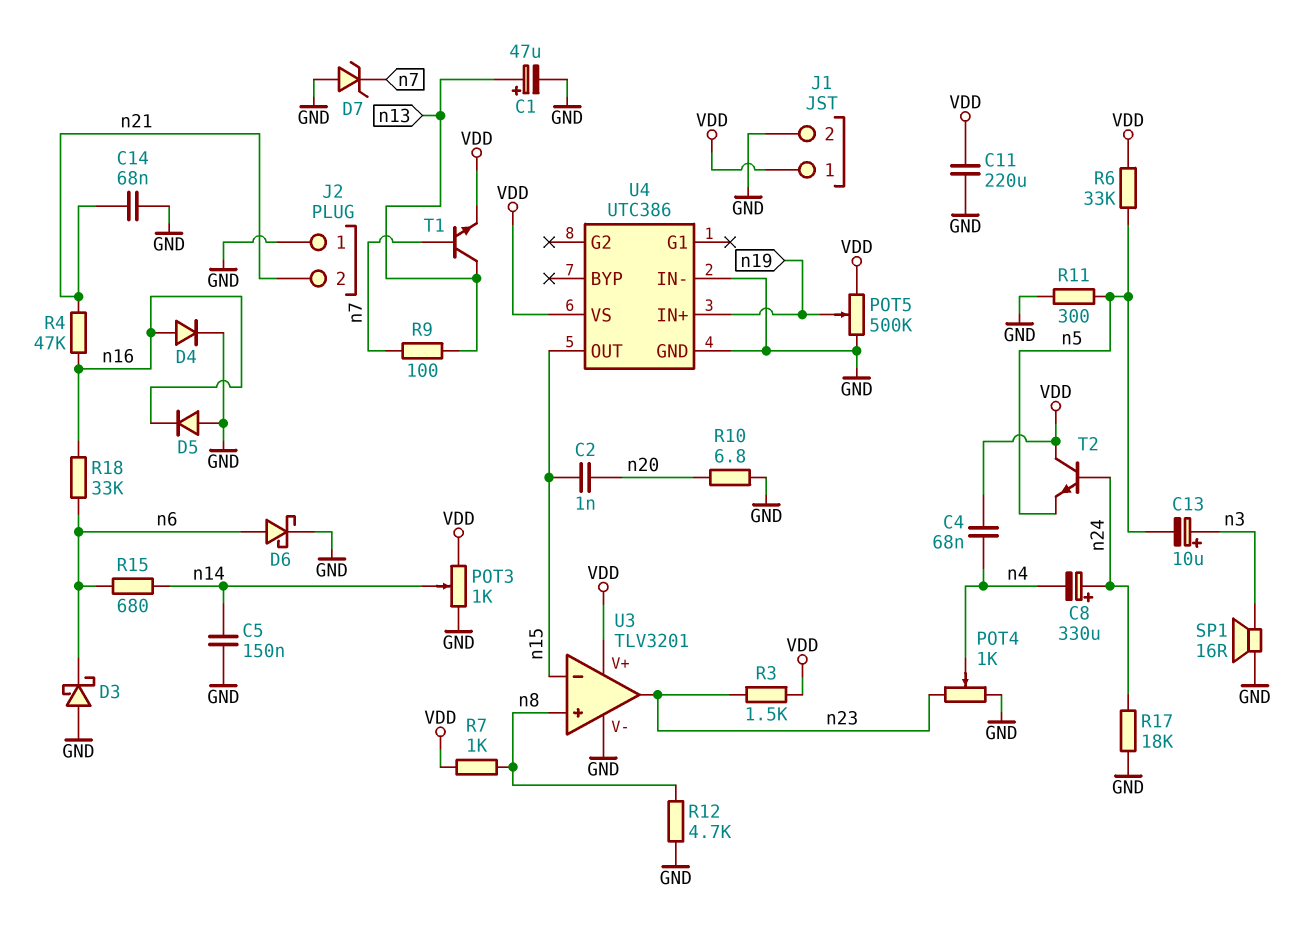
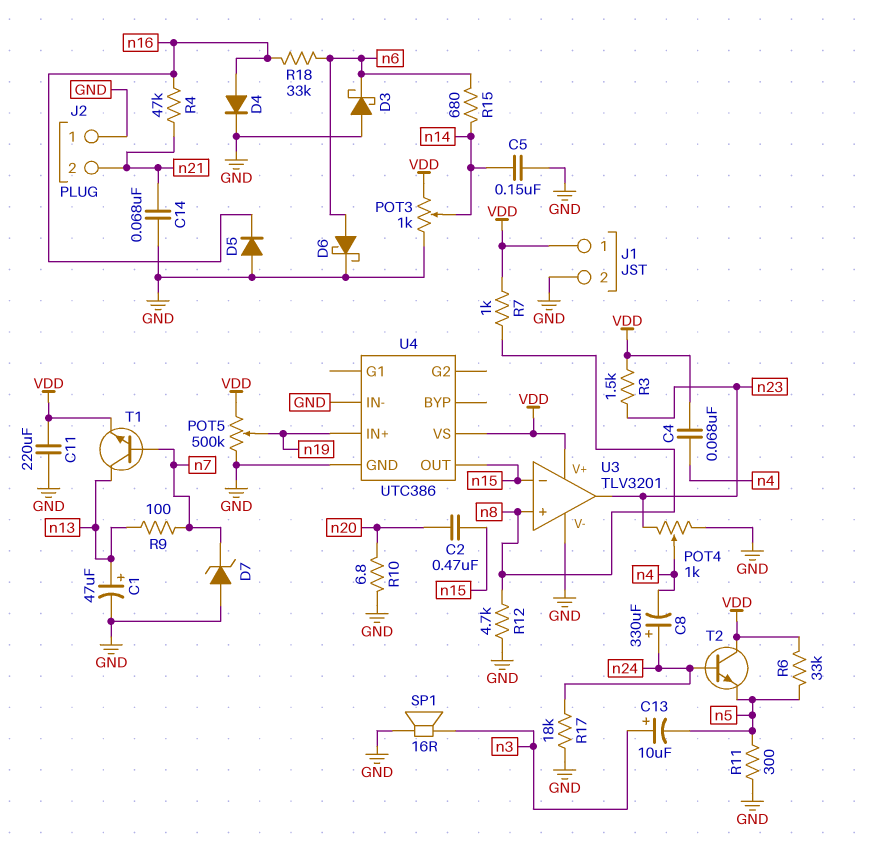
C2: 1nF (n15, n20) -> 470nF (n15, n20)

